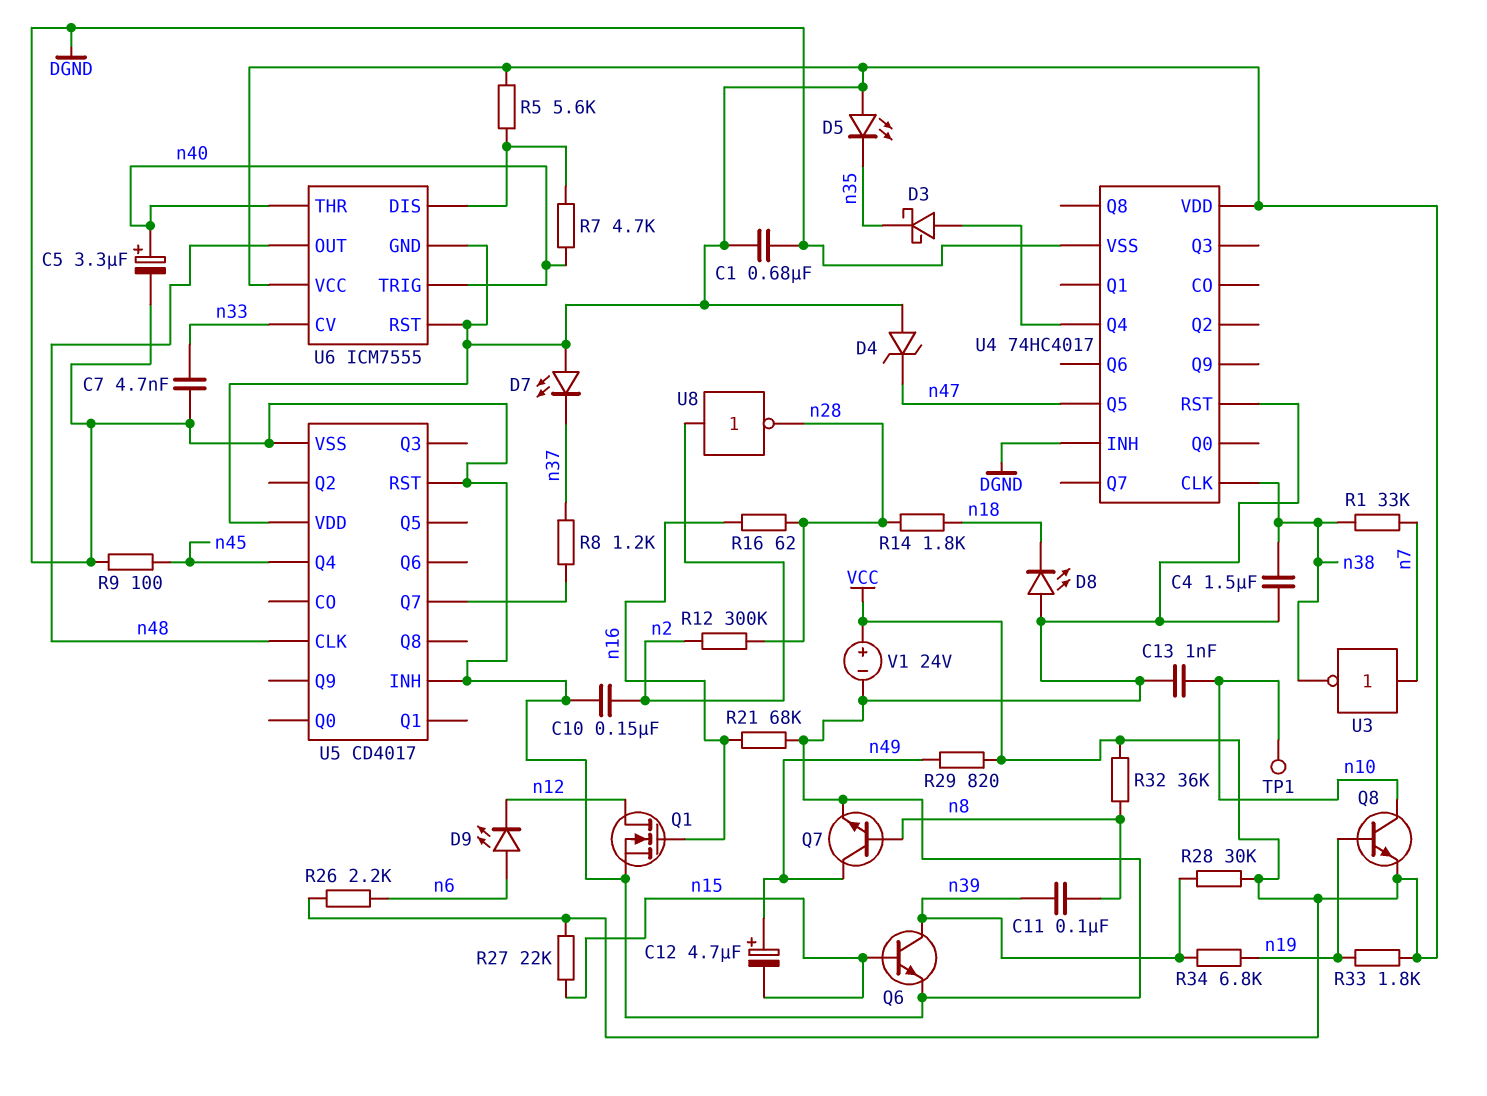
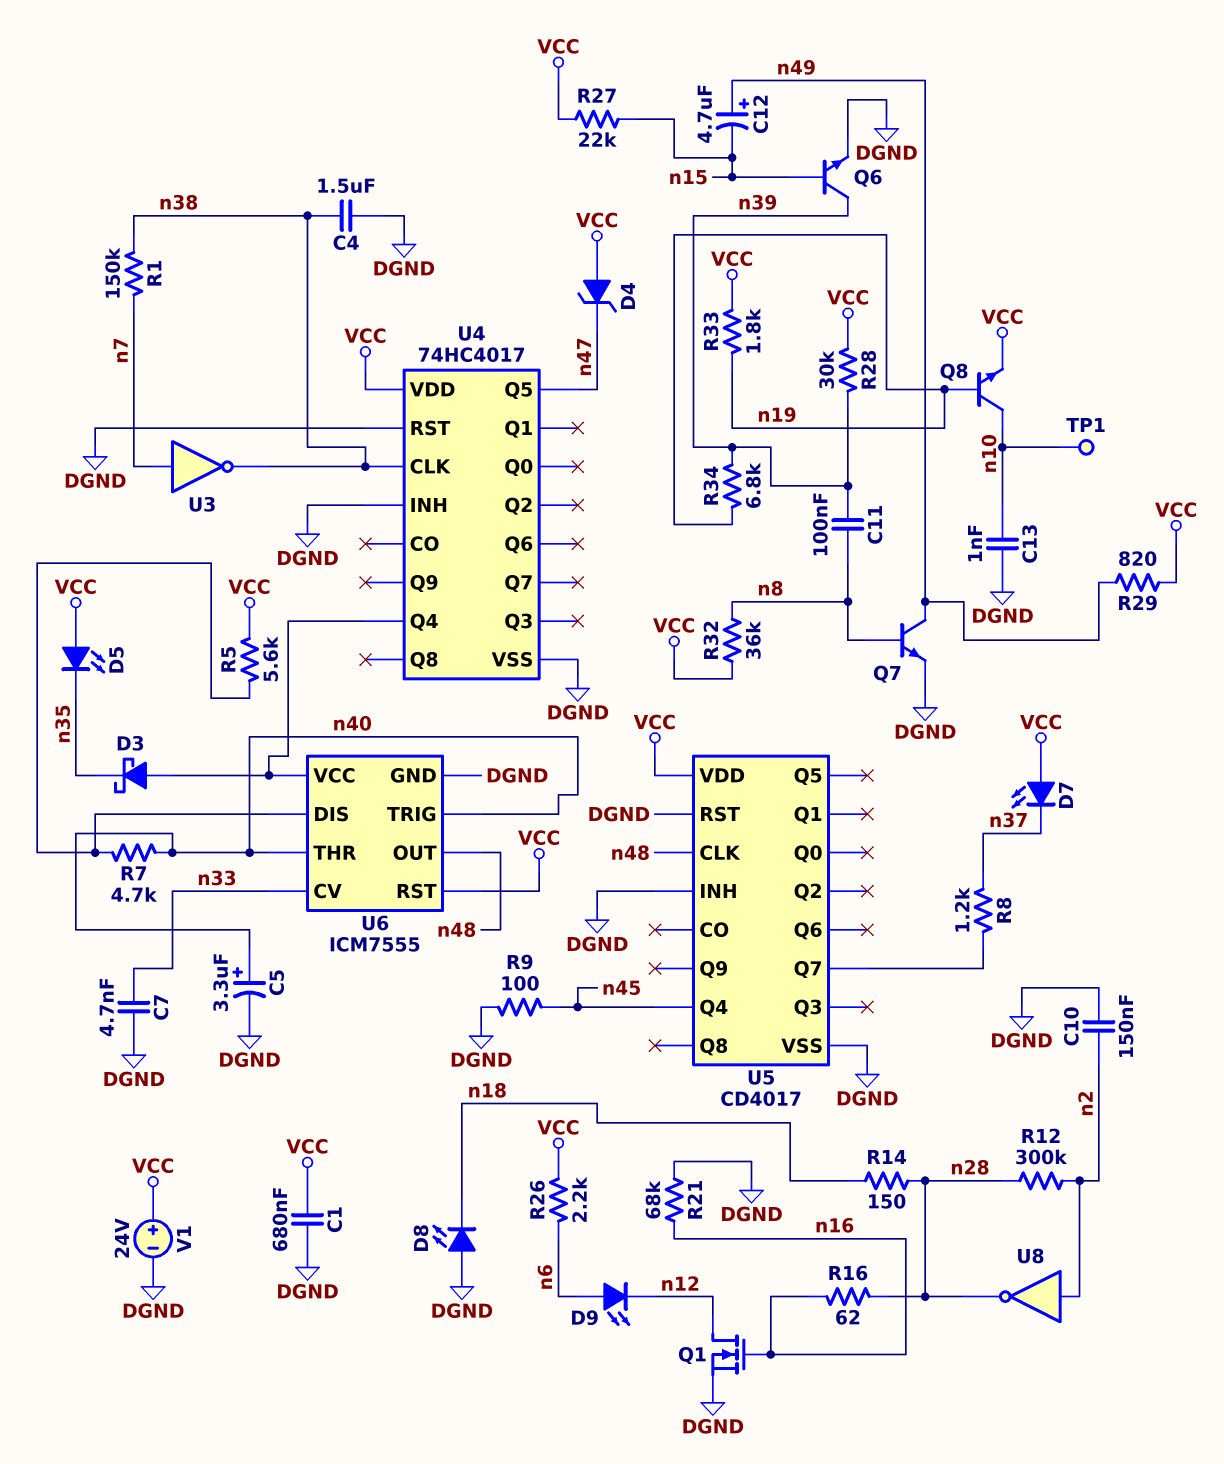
R1: 33k (n7, n38) -> 150k (n7, n38)
R14: 1.8k (n18, n28) -> 150 (n18, n28)
U6 pin GND: VCC -> DGND
U6 pin VCC: VCC -> U4/Q4

